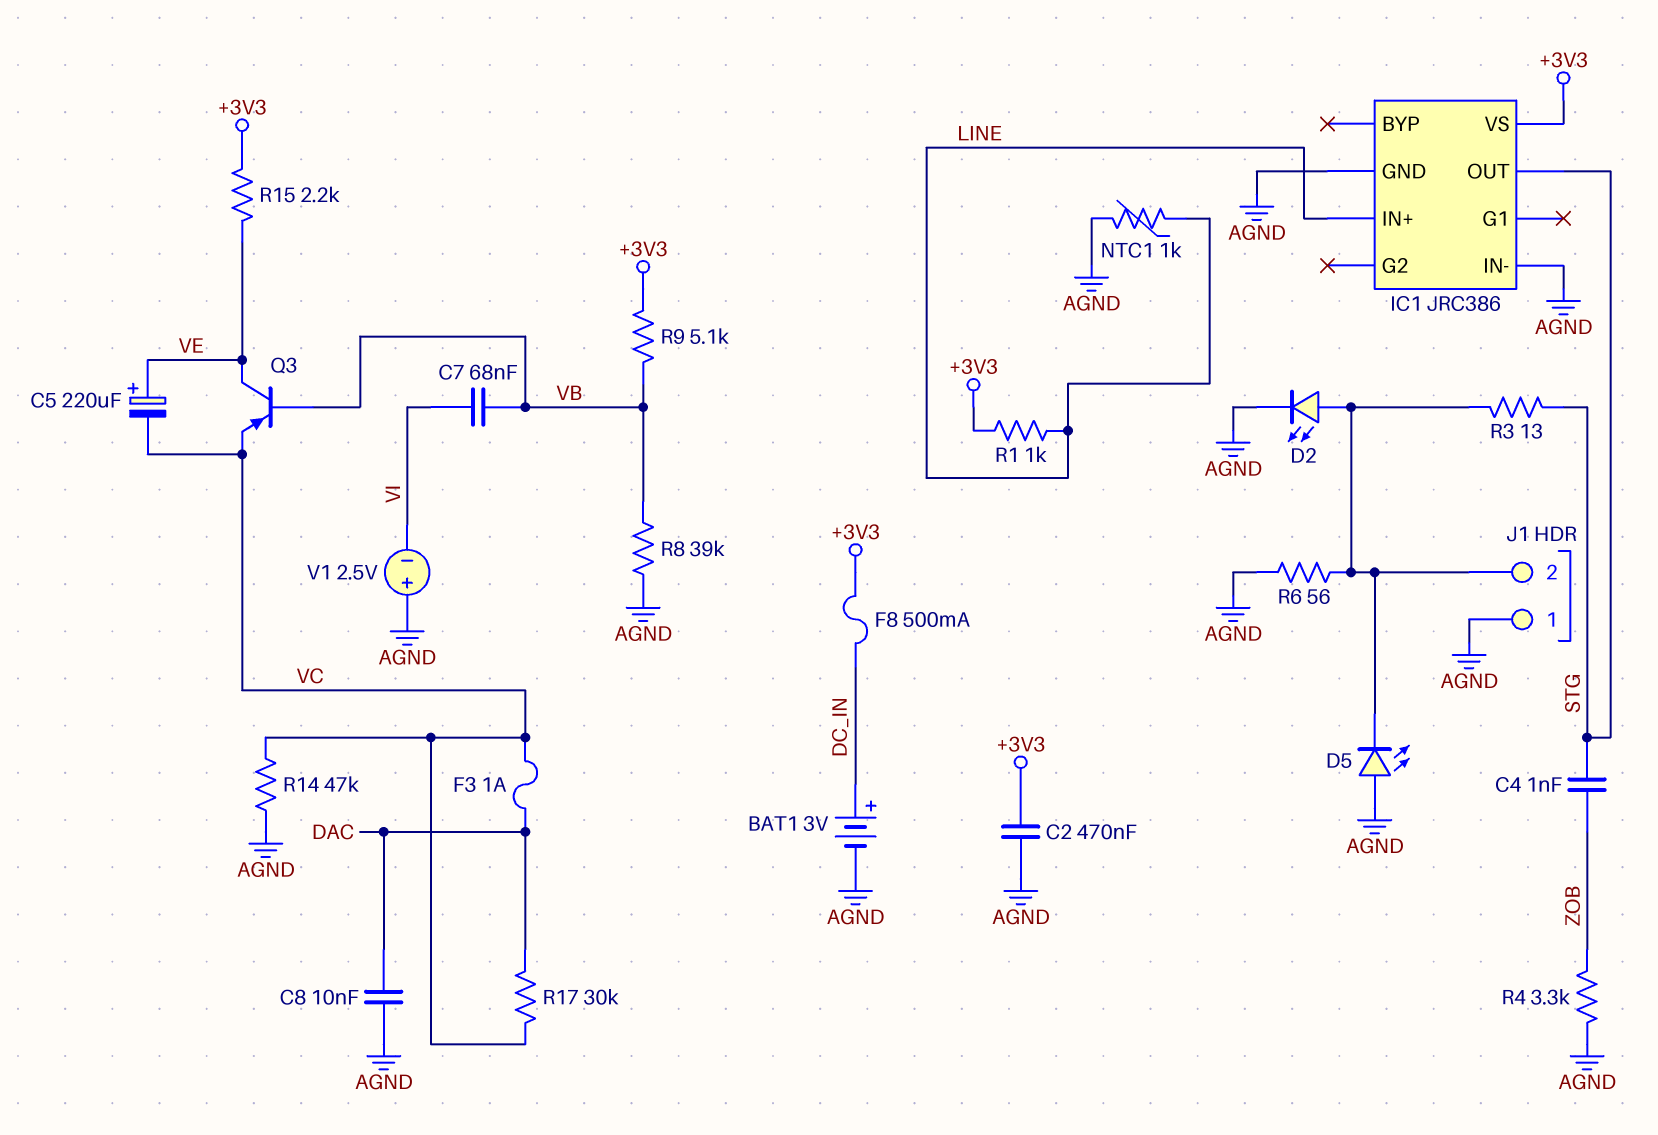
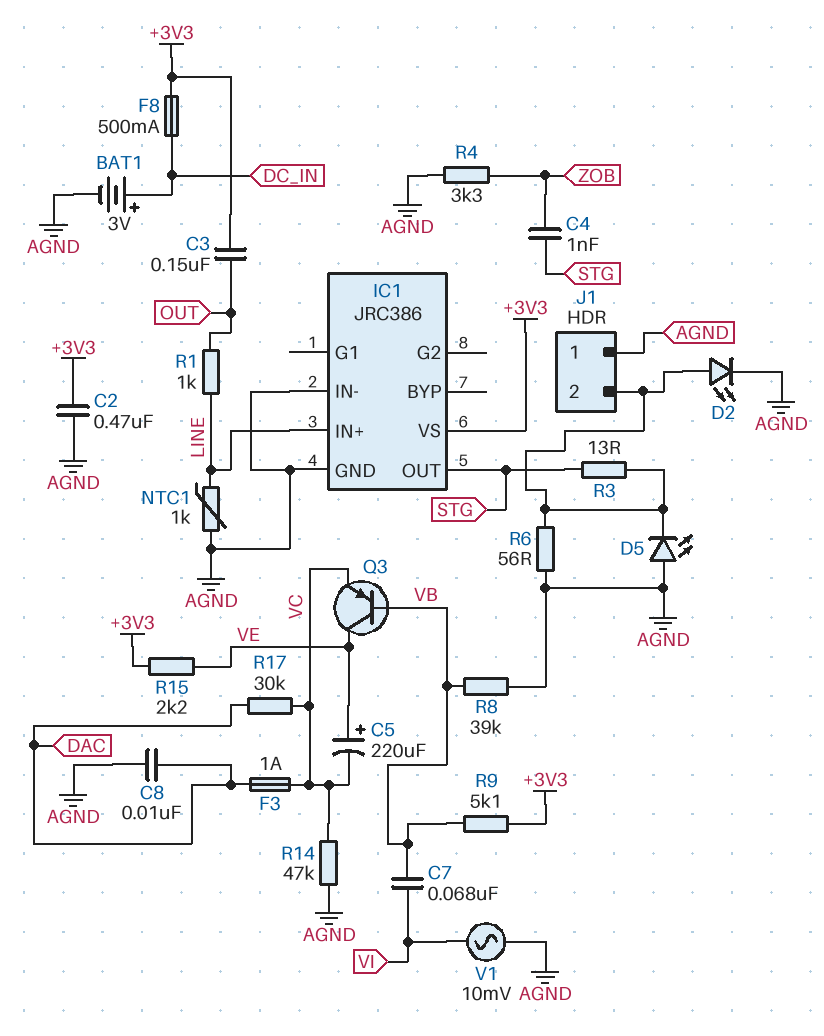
C3: none -> 150nF (+3V3, OUT)
R1: 1k (+3V3, LINE) -> 1k (LINE, OUT)
V1: 2.5V (plus AGND, minus VI) -> AC 10mV (AGND, VI)

